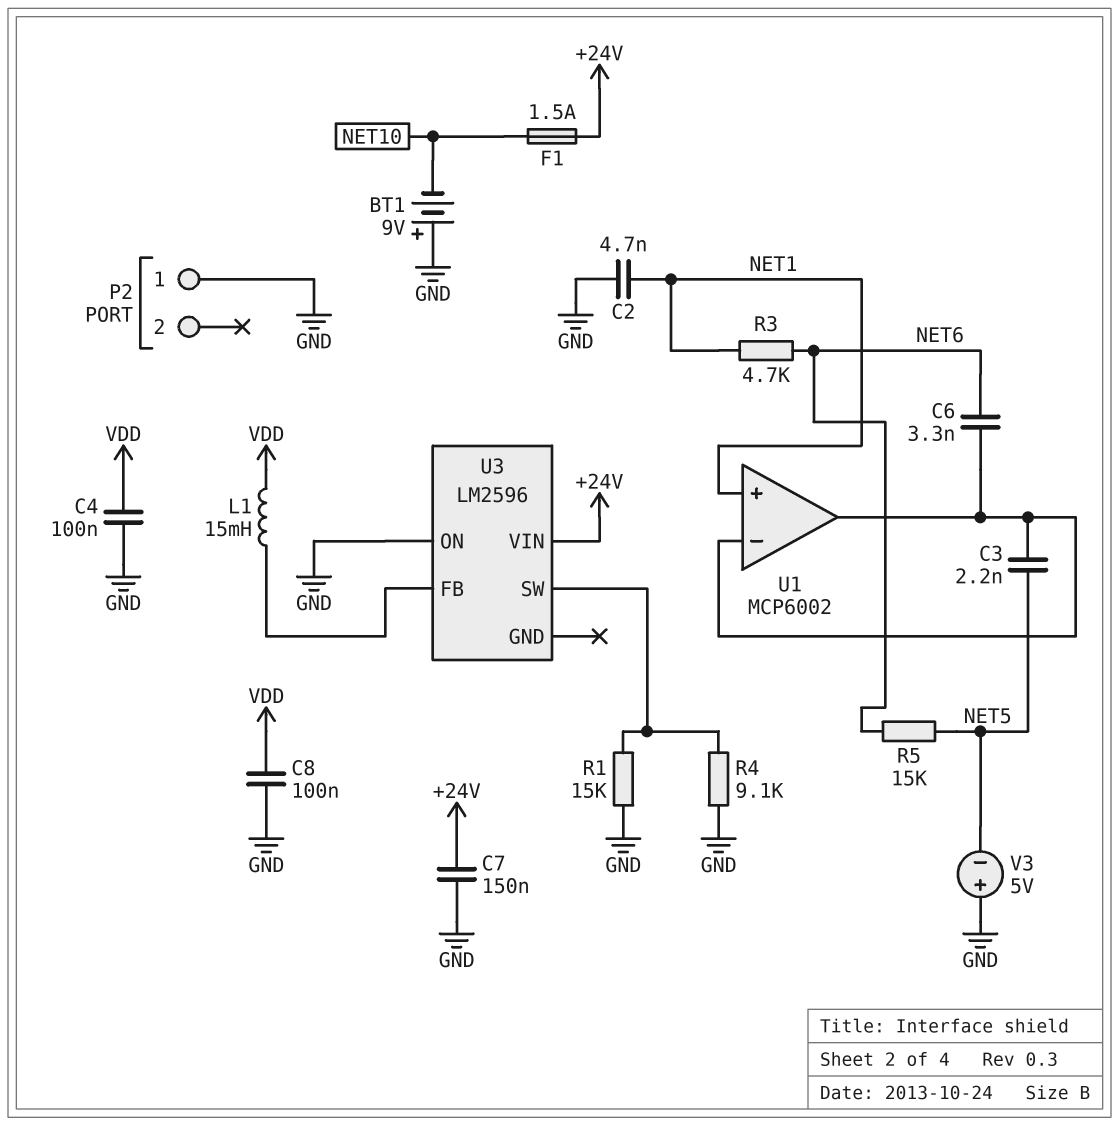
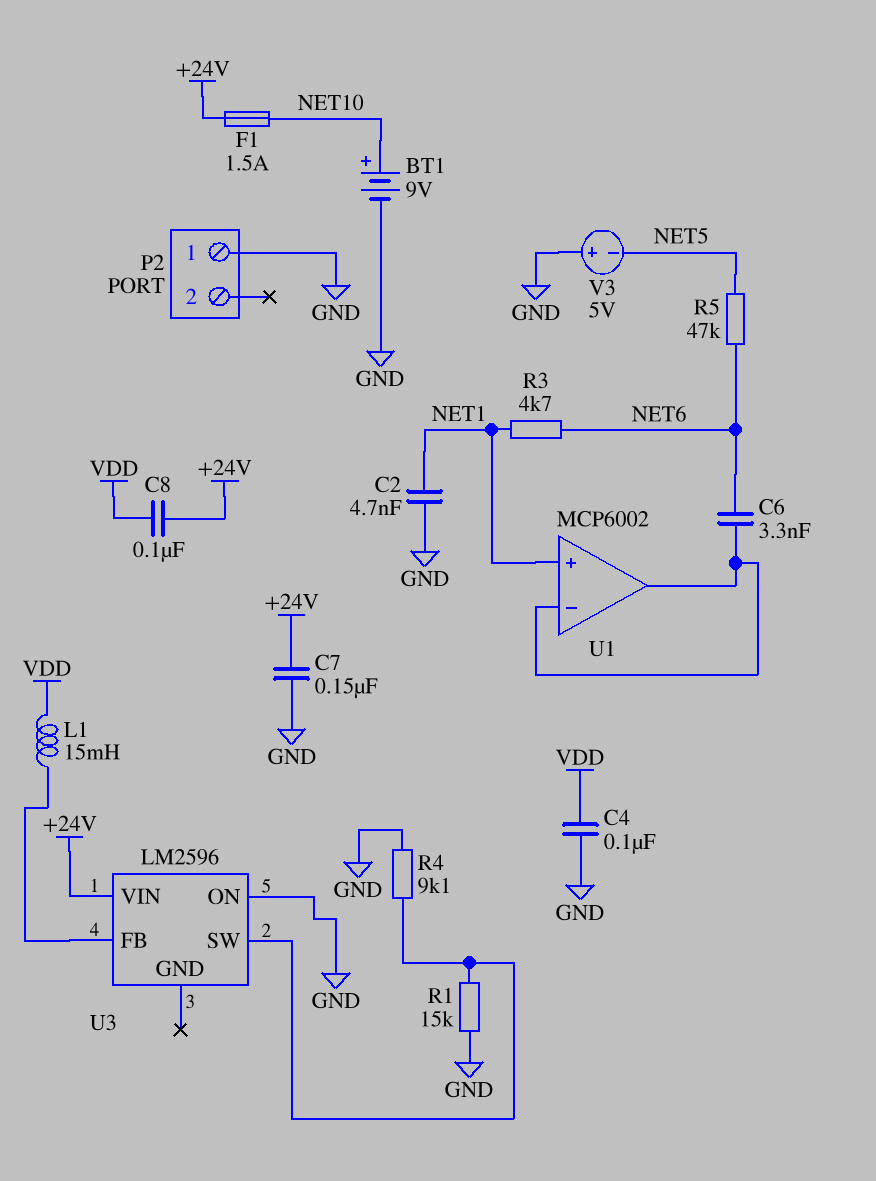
BT1: 9V (plus GND, minus NET10) -> 9V (plus NET10, minus GND)
C3: 2.2nF (NET5, U1/in-) -> none
C8: 100nF (GND, VDD) -> 100nF (+24V, VDD)
R5: 15k (NET5, NET6) -> 47k (NET5, NET6)

